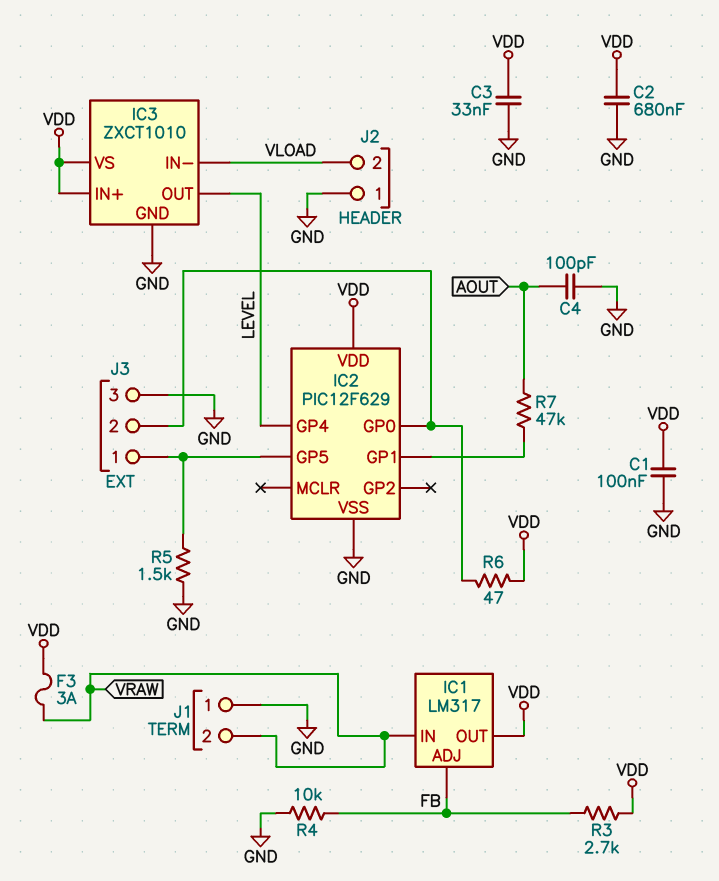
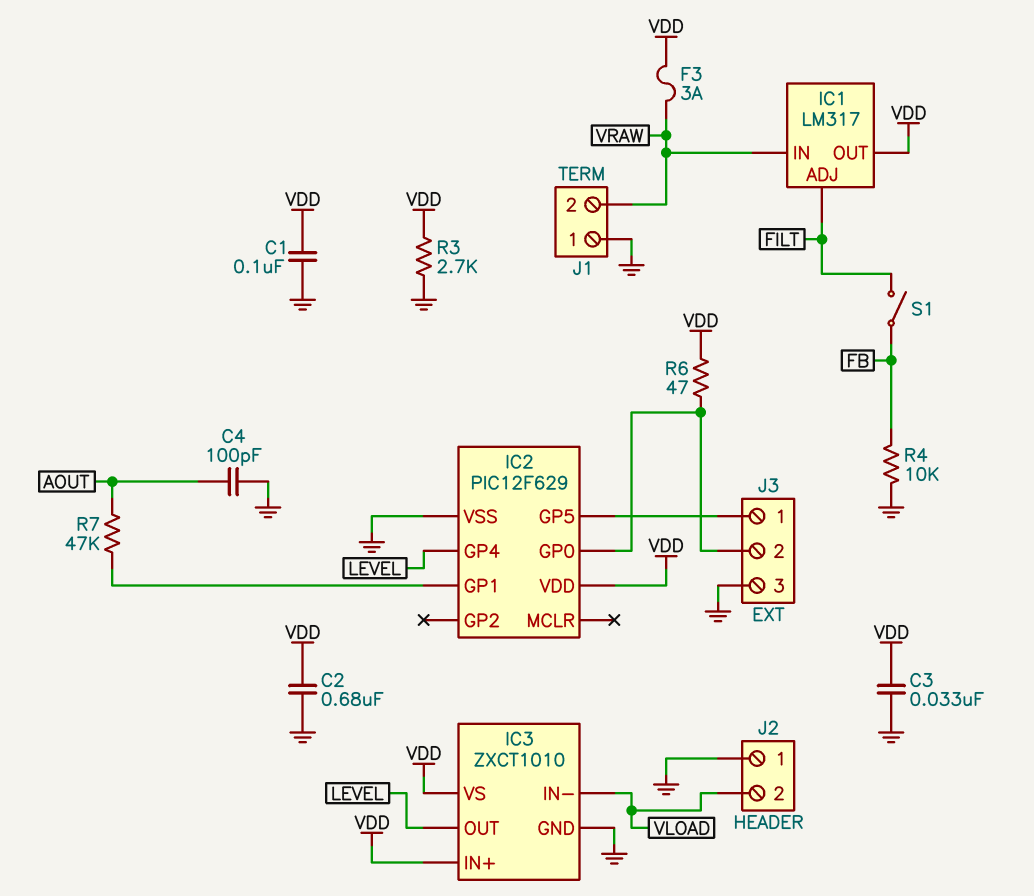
IC1 pin ADJ: FB -> FILT
R3: 2.7k (FB, VDD) -> 2.7k (GND, VDD)
R5: 1.5k (GND, IC2/GP5) -> none
S1: none -> switch (FB, FILT)

